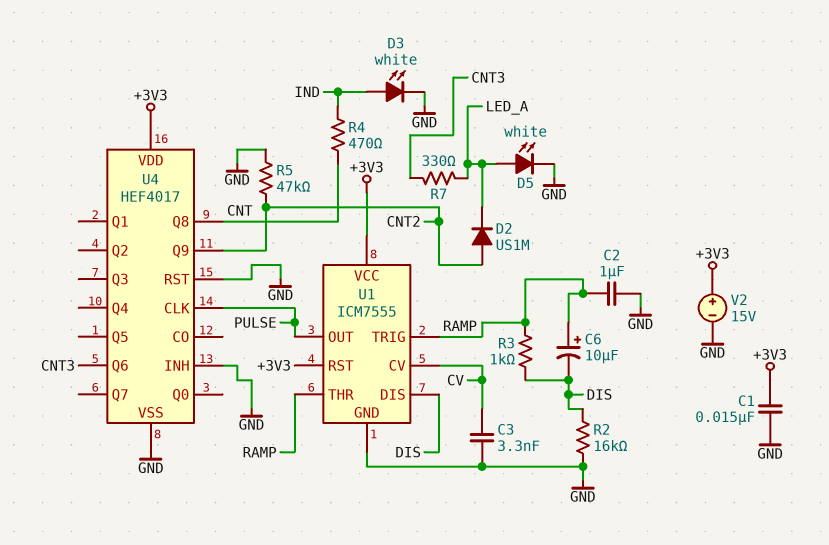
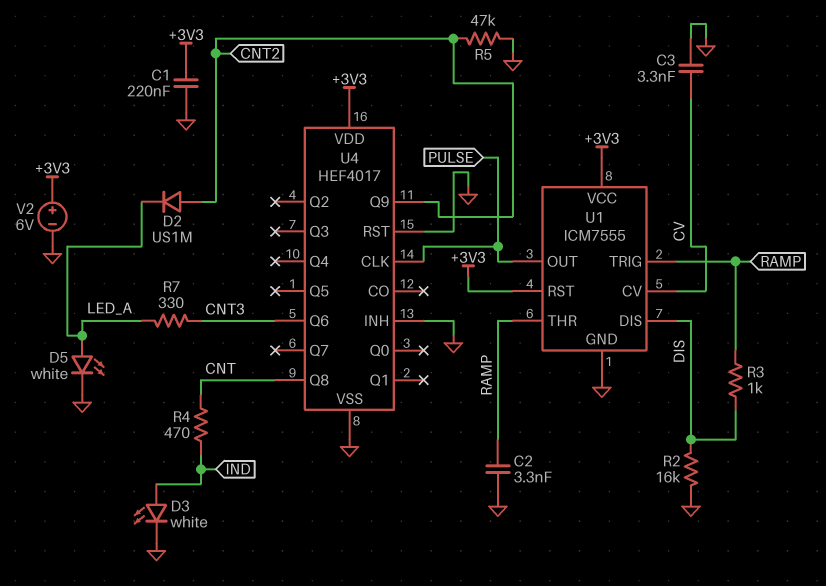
C1: 15nF (+3V3, GND) -> 220nF (+3V3, GND)
C2: 1uF (GND, RAMP) -> 3.3nF (GND, RAMP)
C6: 10uF (plus RAMP, minus DIS) -> none
V2: 15V (plus +3V3, minus GND) -> 6V (plus +3V3, minus GND)

